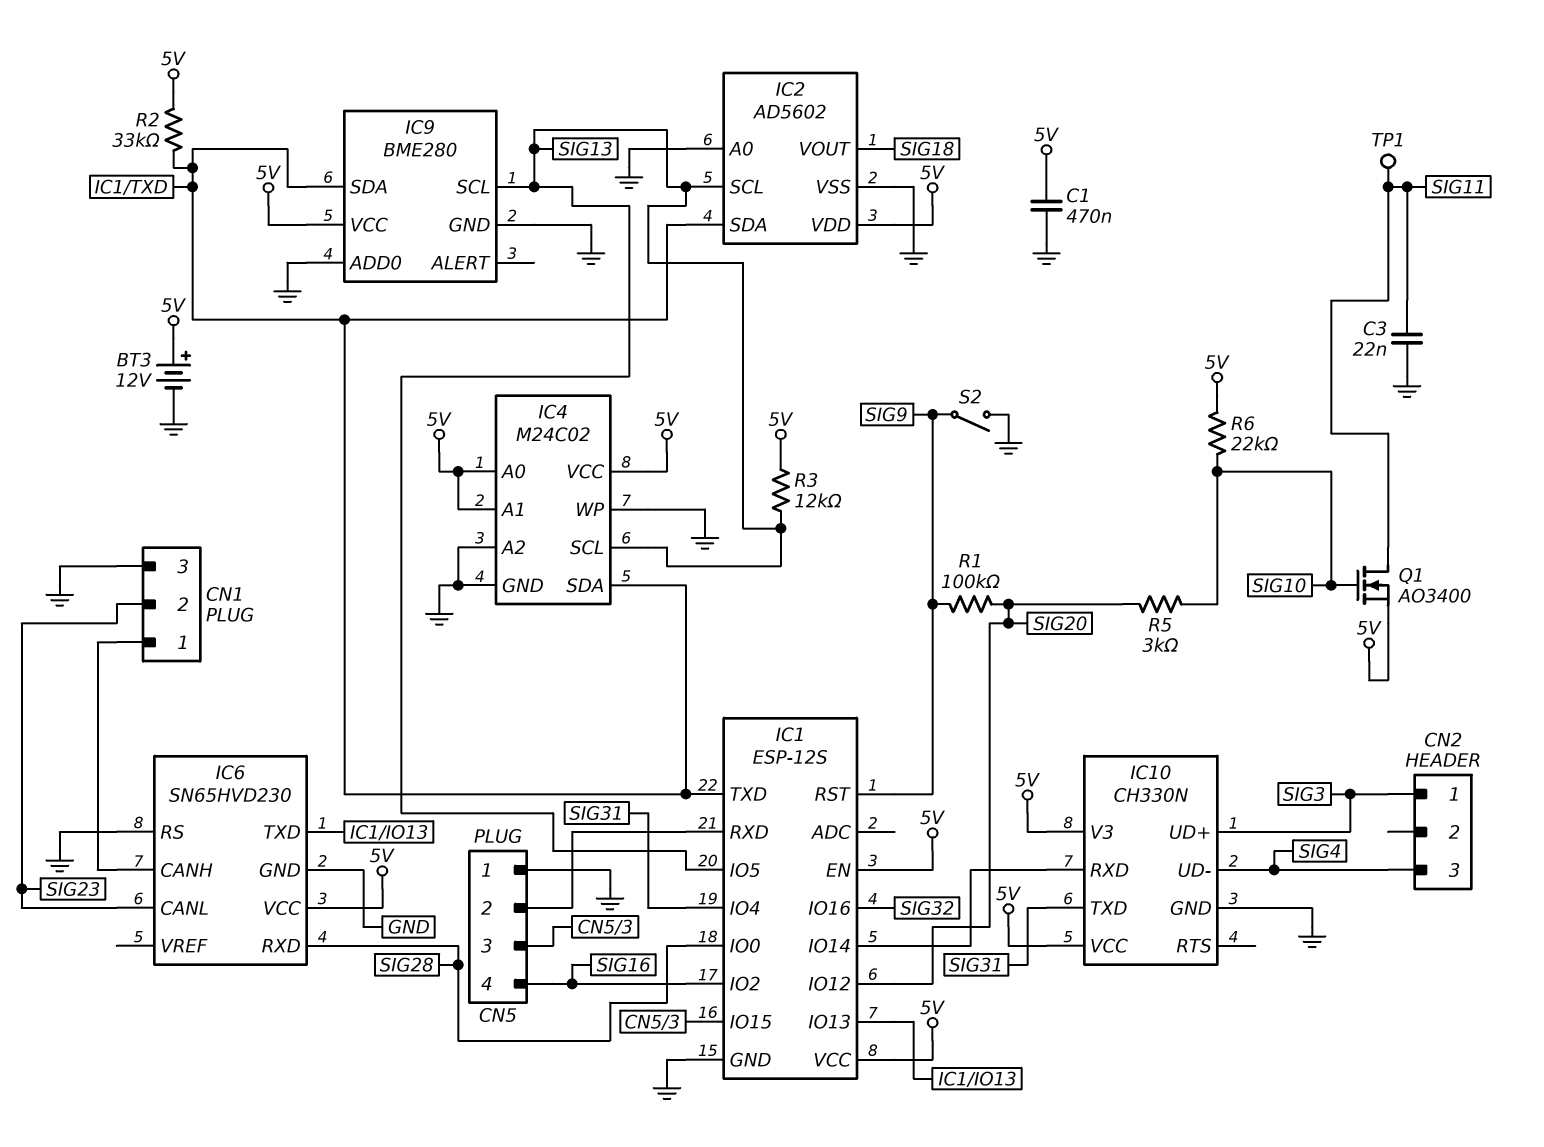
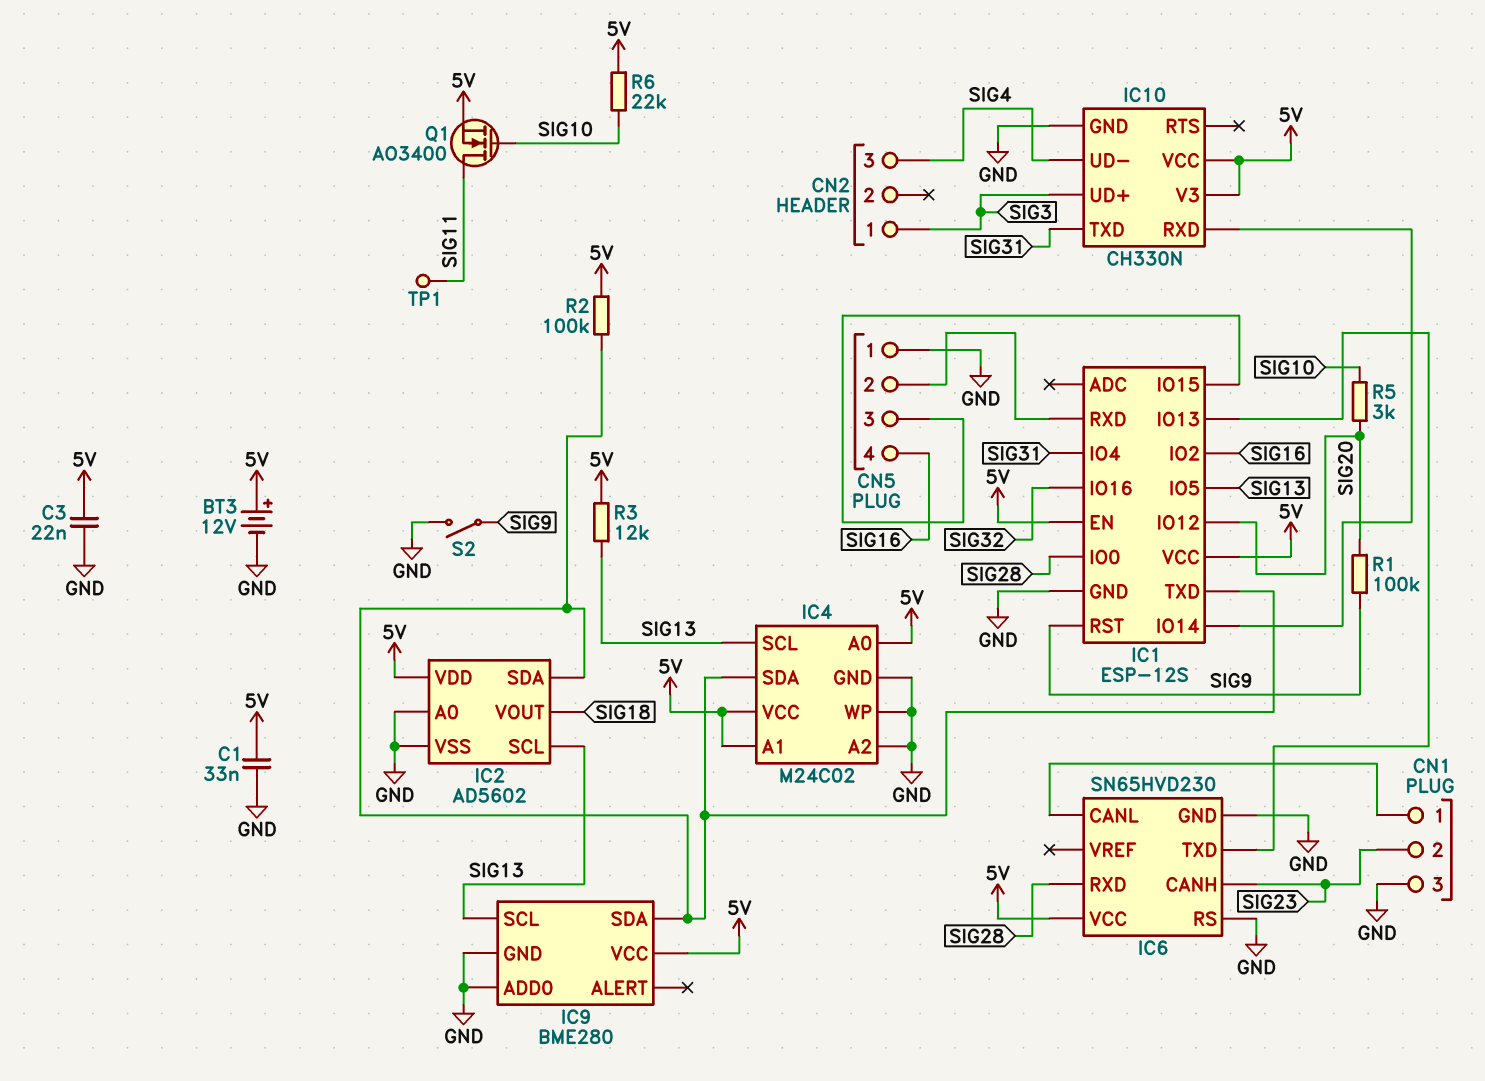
C1: 470nF (5V, GND) -> 33nF (5V, GND)
C3: 22nF (GND, SIG11) -> 22nF (5V, GND)
IC6 pin CANH: CN1/1 -> SIG23
IC6 pin CANL: SIG23 -> CN1/1
R2: 33k (5V, IC1/TXD) -> 100k (5V, IC1/TXD)

